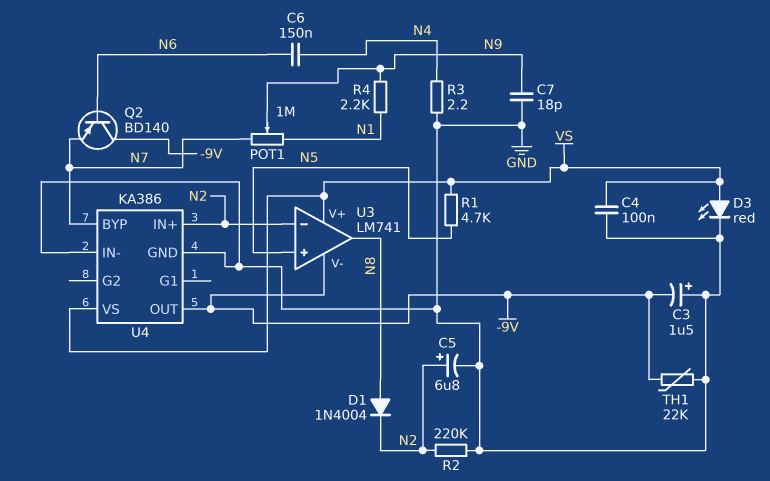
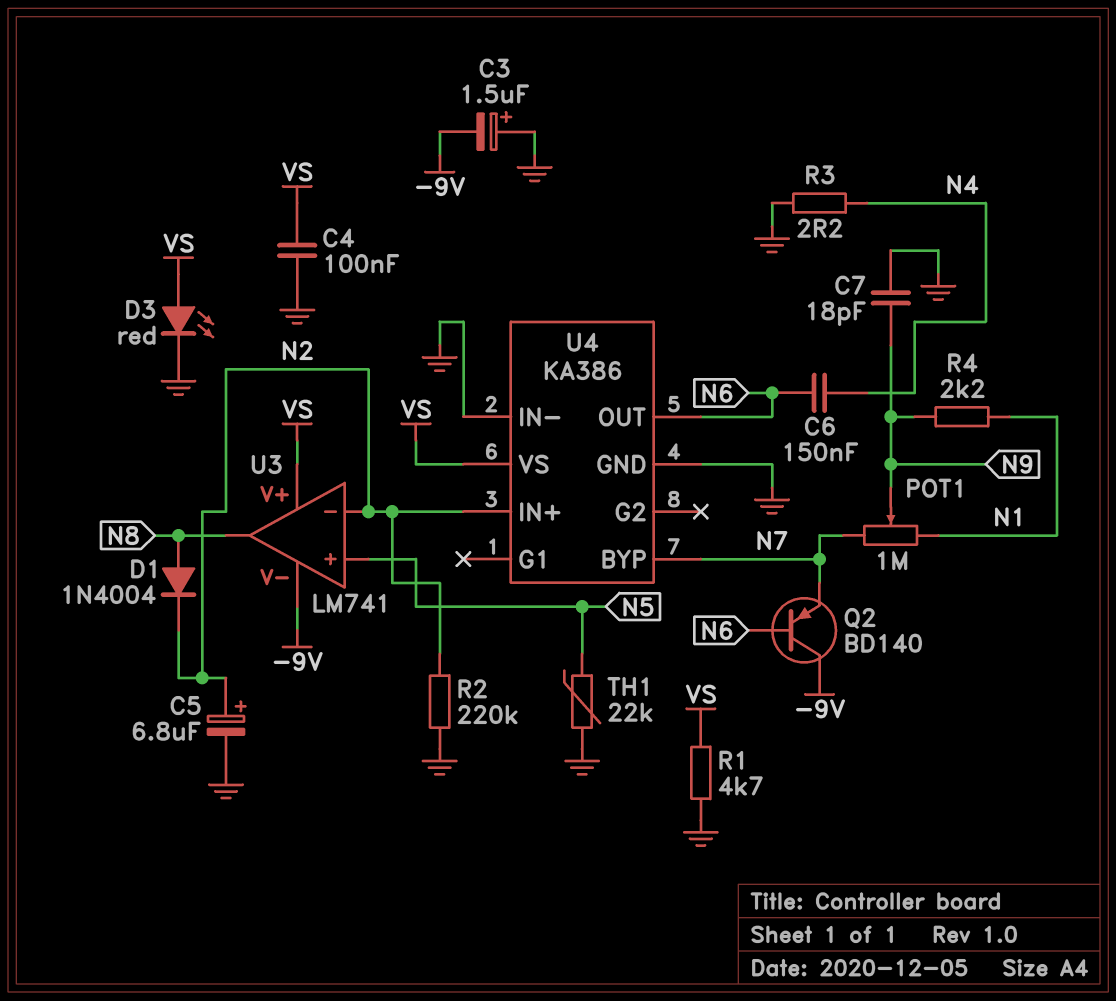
R1: 4.7k (N5, VS) -> 4.7k (GND, VS)
TH1: 22k (-9V, GND) -> 22k (GND, N5)
U4 pin OUT: -9V -> N6

